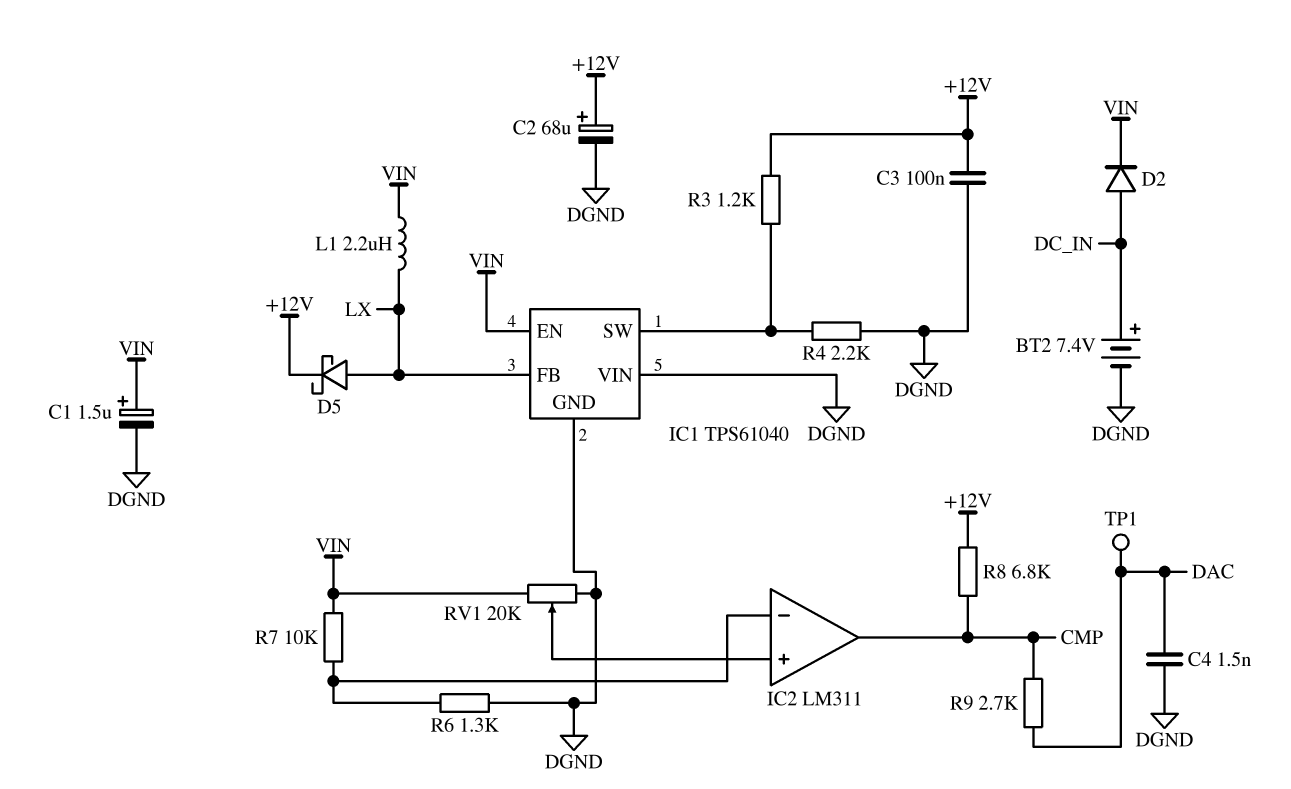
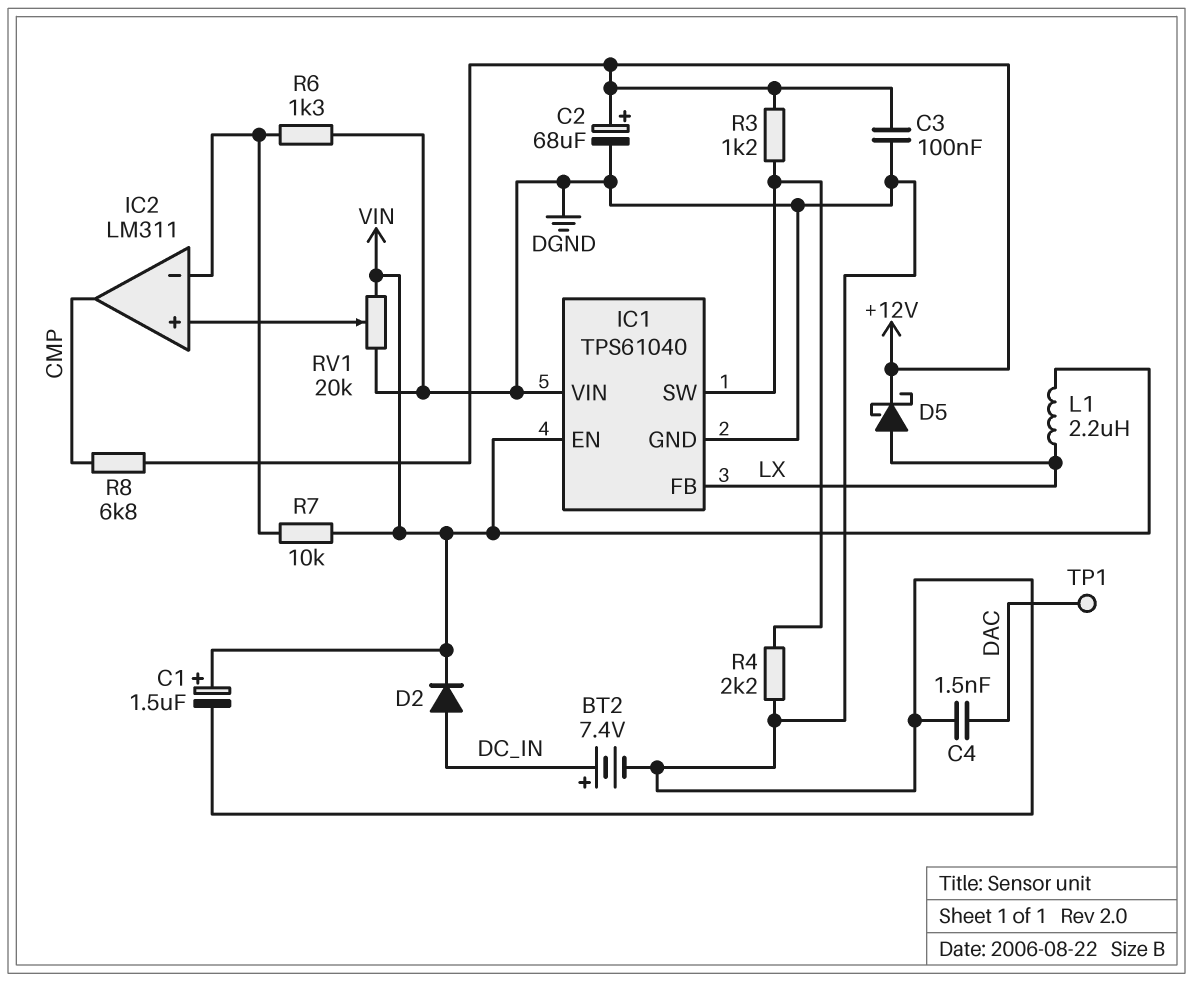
R9: 2.7k (CMP, DAC) -> none

